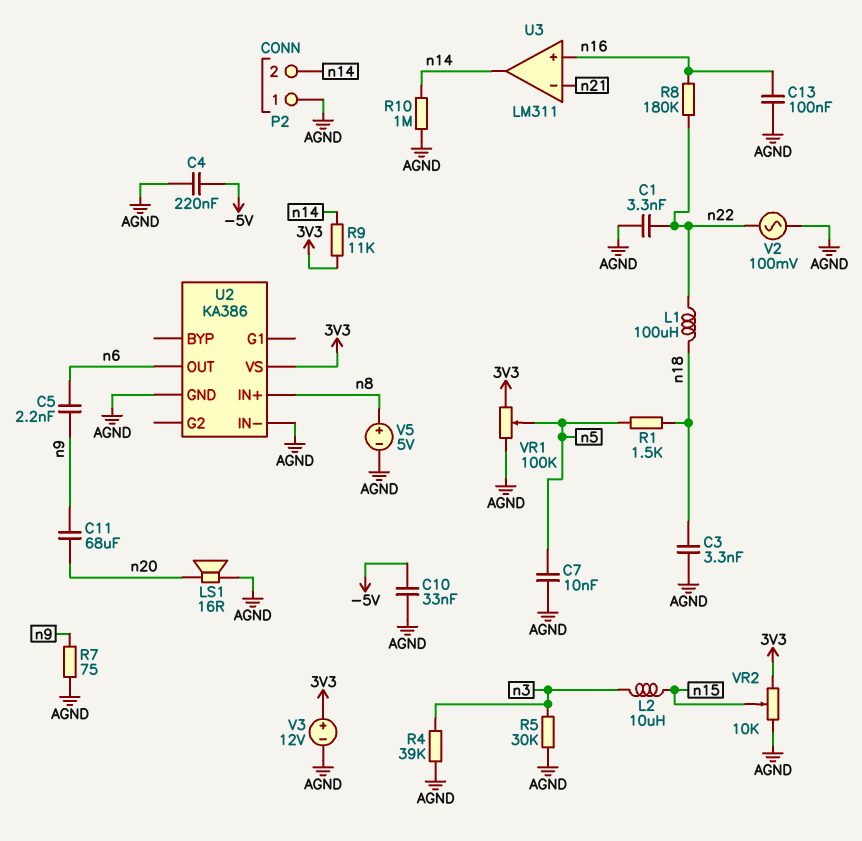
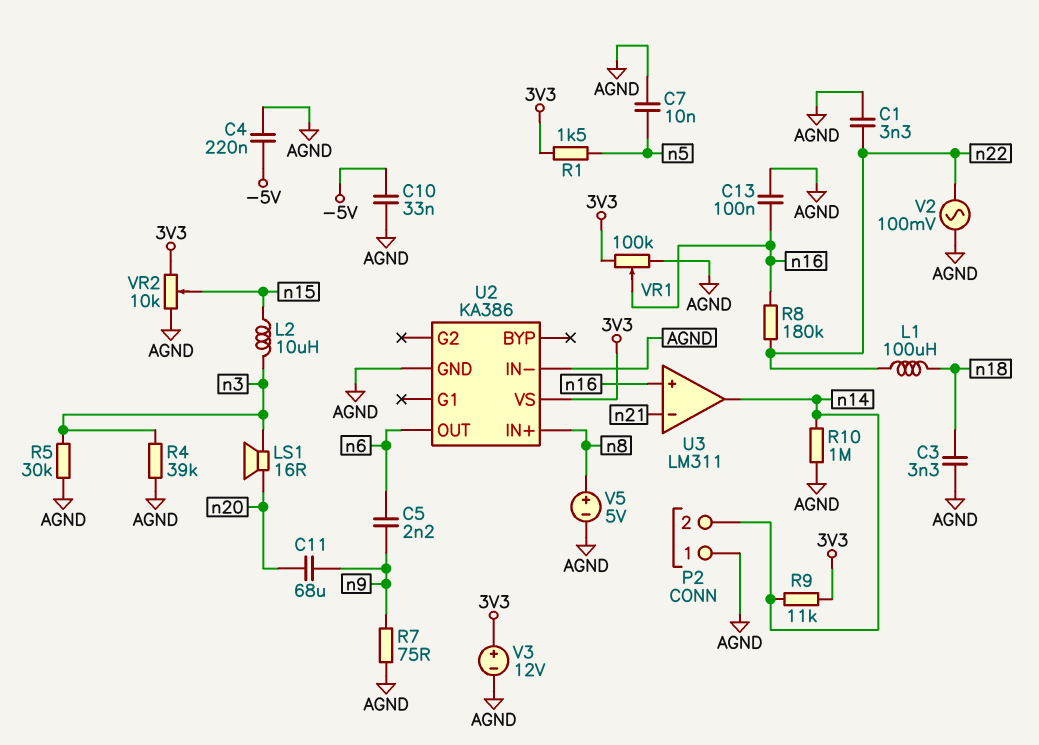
LS1: speaker 16R (AGND, n20) -> speaker 16R (n3, n20)
R1: 1.5k (n5, n18) -> 1.5k (3V3, n5)
VR1: 100k (3V3, AGND, wiper n5) -> 100k (3V3, AGND, wiper n16)

